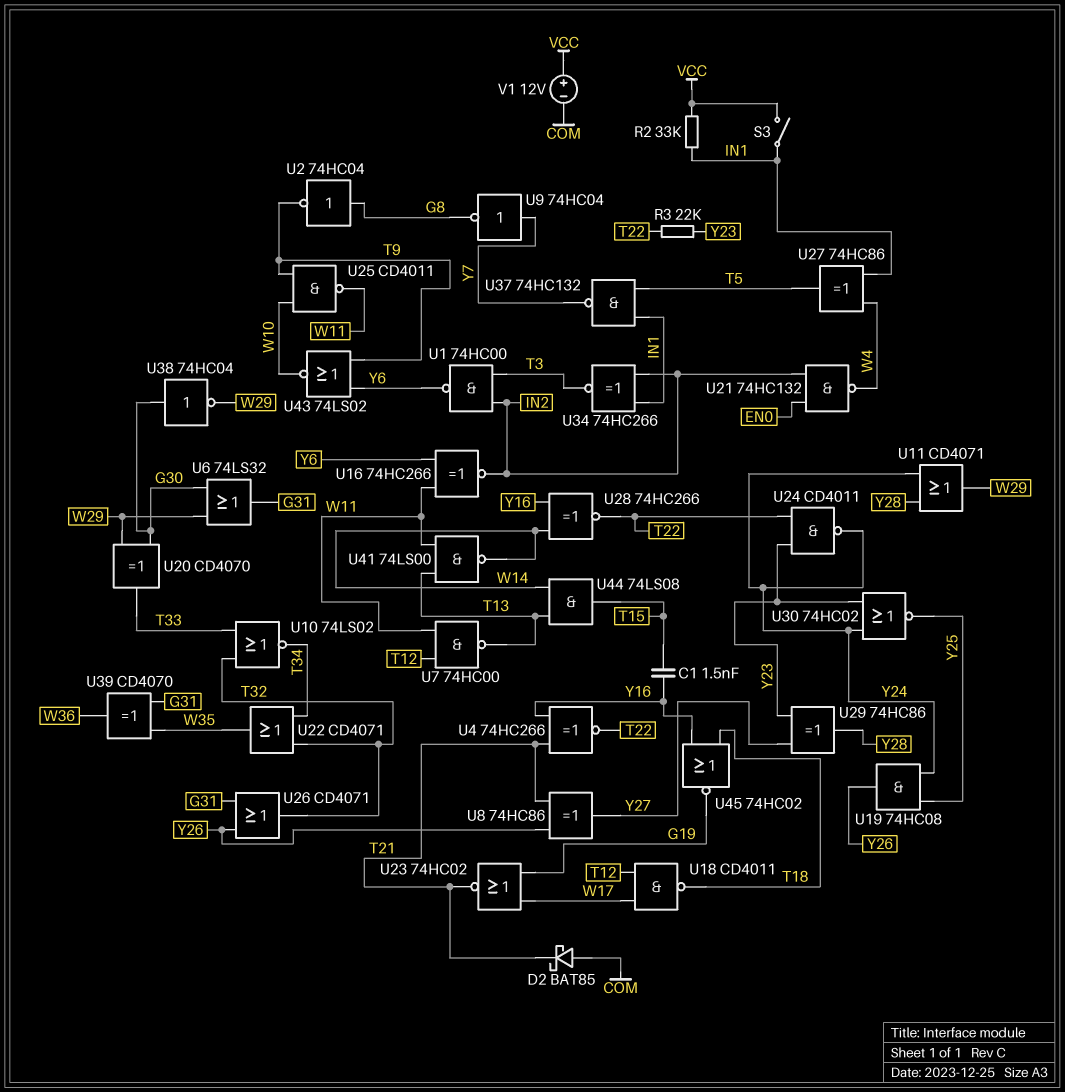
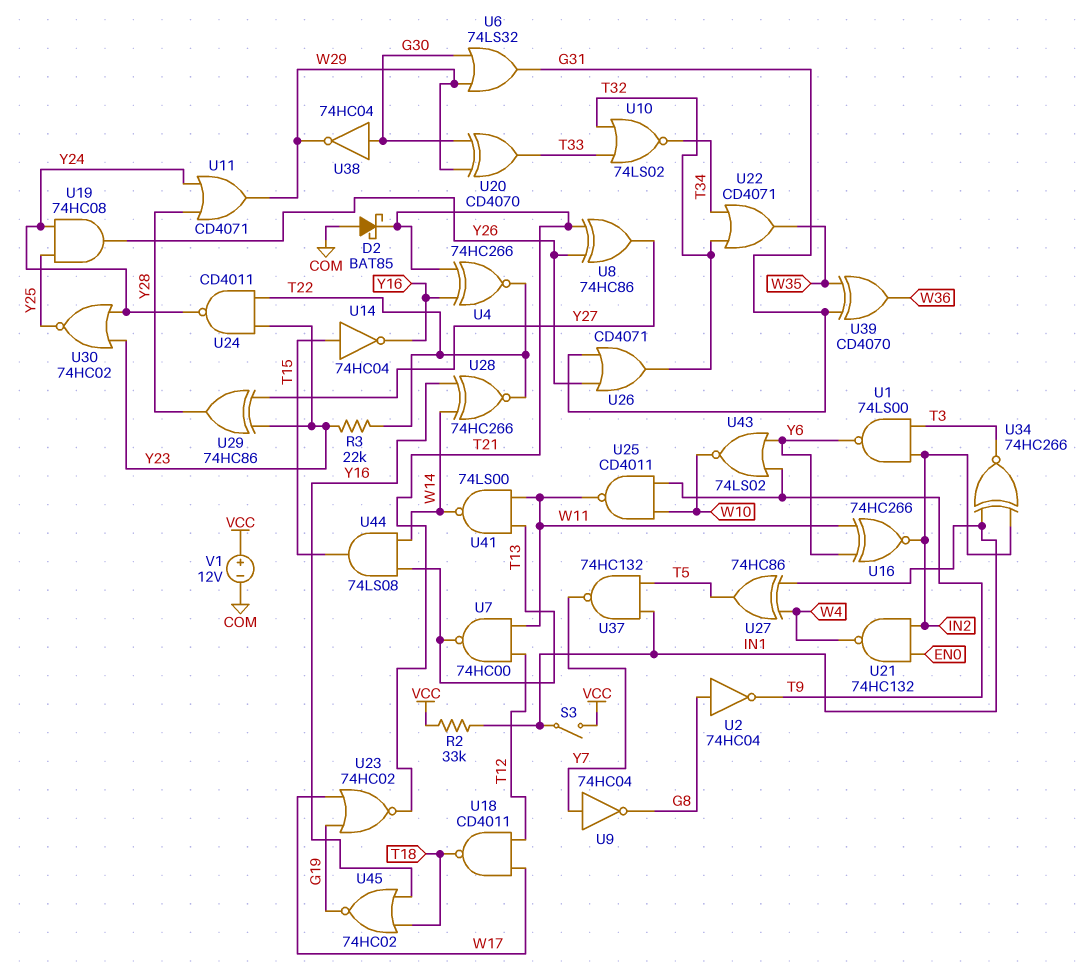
C1: 1.5nF (T15, Y16) -> none
U1: NAND 74HC00 (in IN2, in T3, out Y6) -> NAND 74LS00 (in IN2, in T3, out Y6)
U14: none -> NOT 74HC04 (in T15, out Y16)

